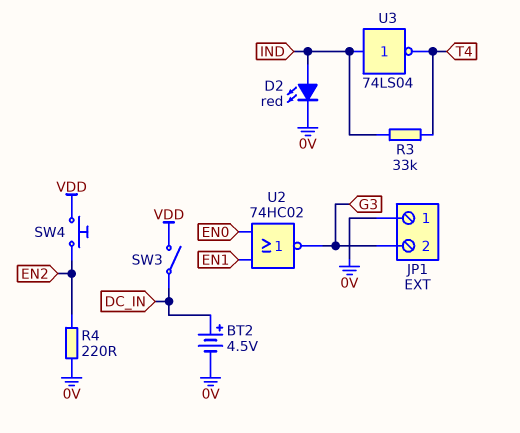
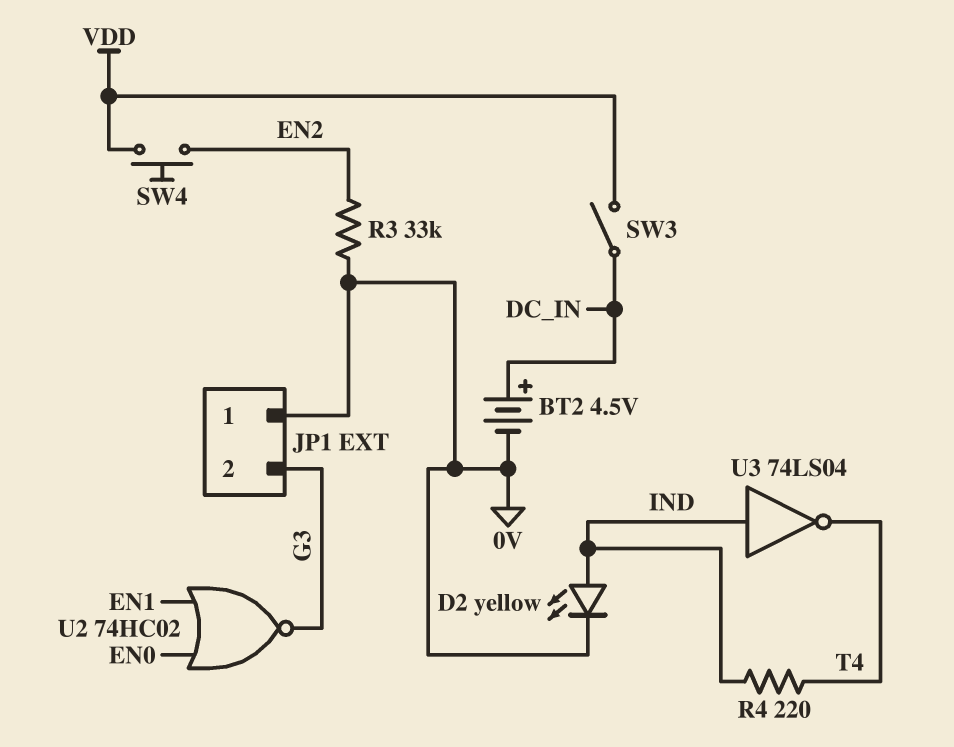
D2: LED red (A IND, K 0V) -> LED yellow (A IND, K 0V)
R3: 33k (IND, T4) -> 33k (0V, EN2)
R4: 220 (0V, EN2) -> 220 (IND, T4)

